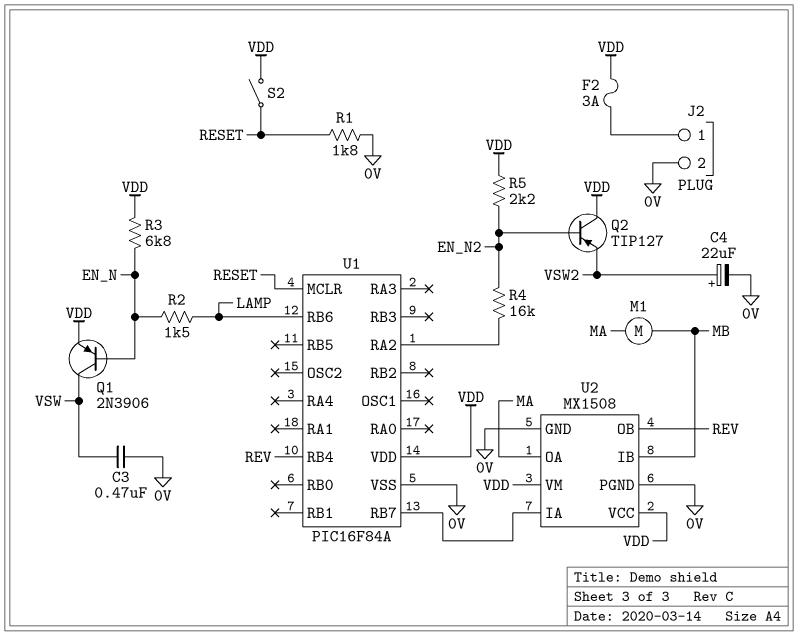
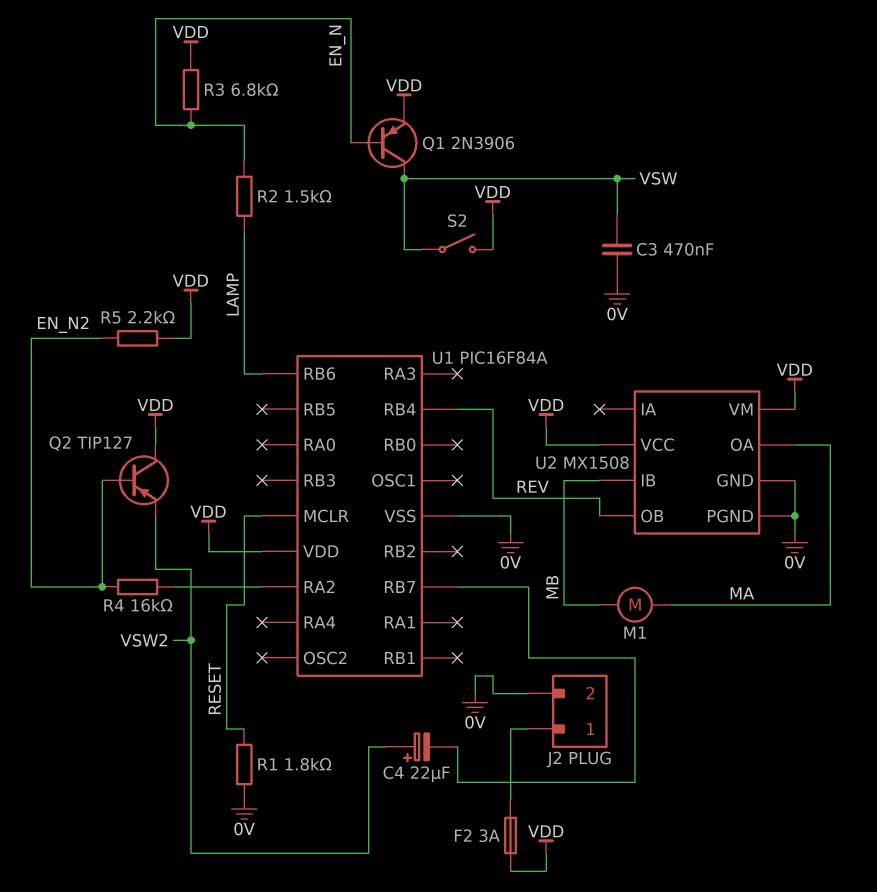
C4: 22uF (plus VSW2, minus 0V) -> 22uF (plus VSW2, minus U1/RB7)
S2: switch (RESET, VDD) -> switch (VDD, VSW)
U2 pin IA: U1/RB7 -> none

